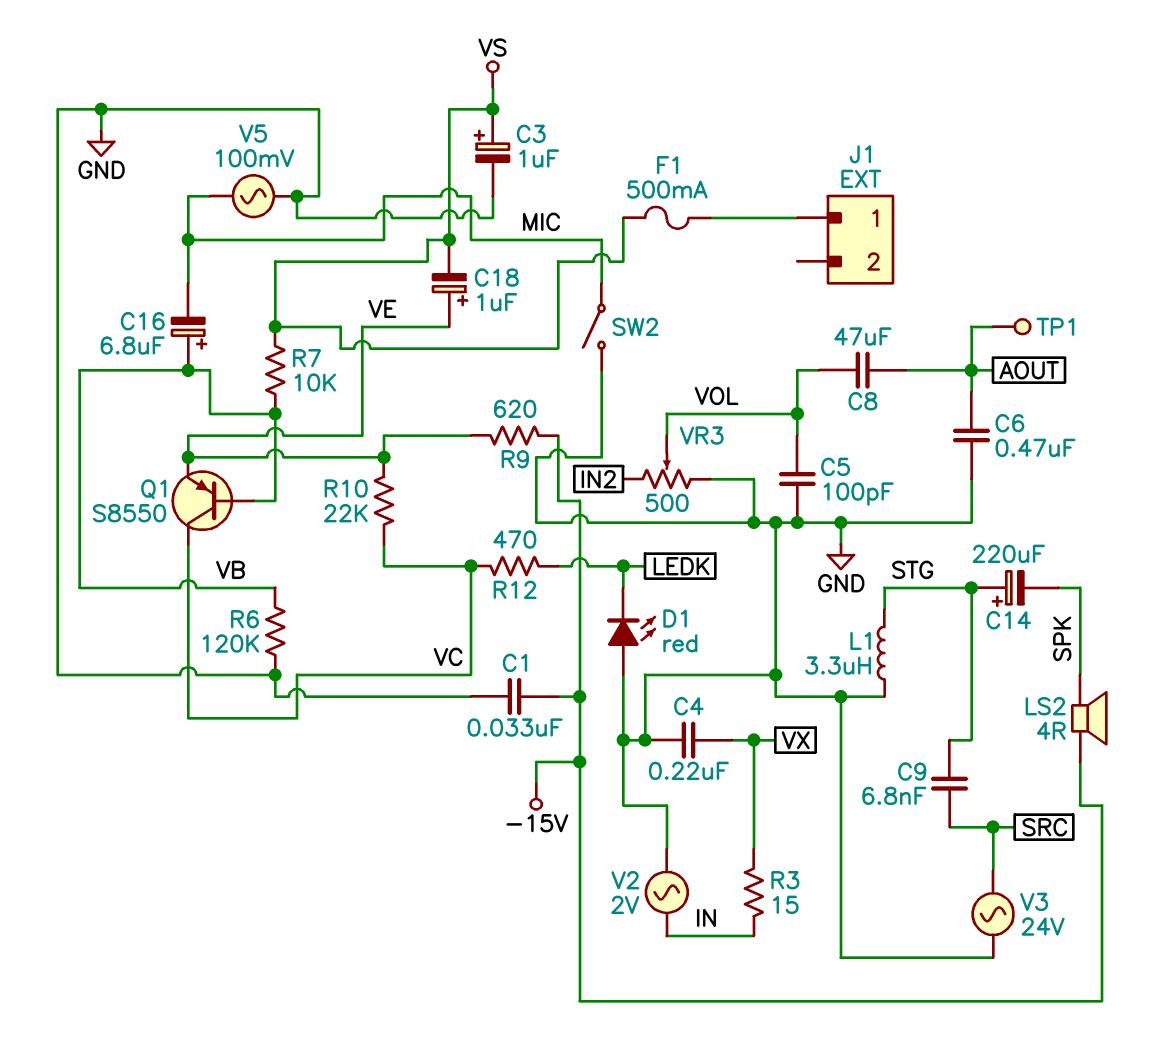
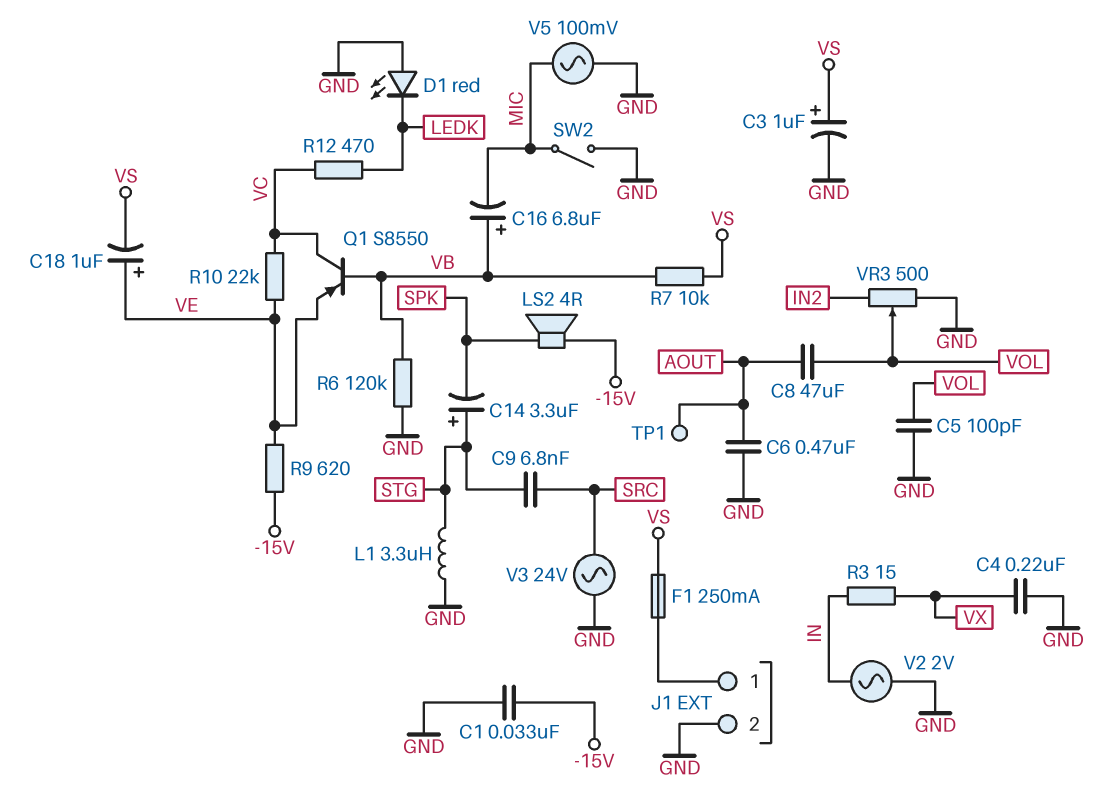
C14: 220uF (plus STG, minus SPK) -> 3.3uF (plus STG, minus SPK)
F1: 500mA (J1/1, VS) -> 250mA (J1/1, VS)
J1 pin 2: none -> GND

